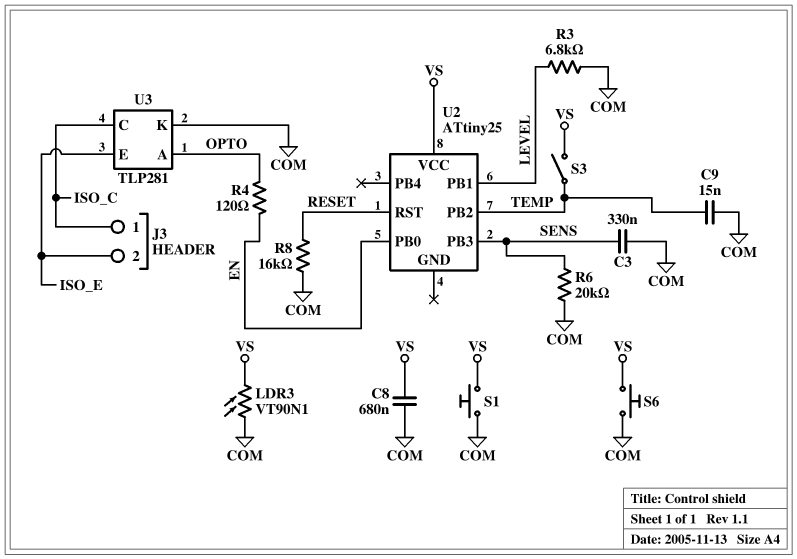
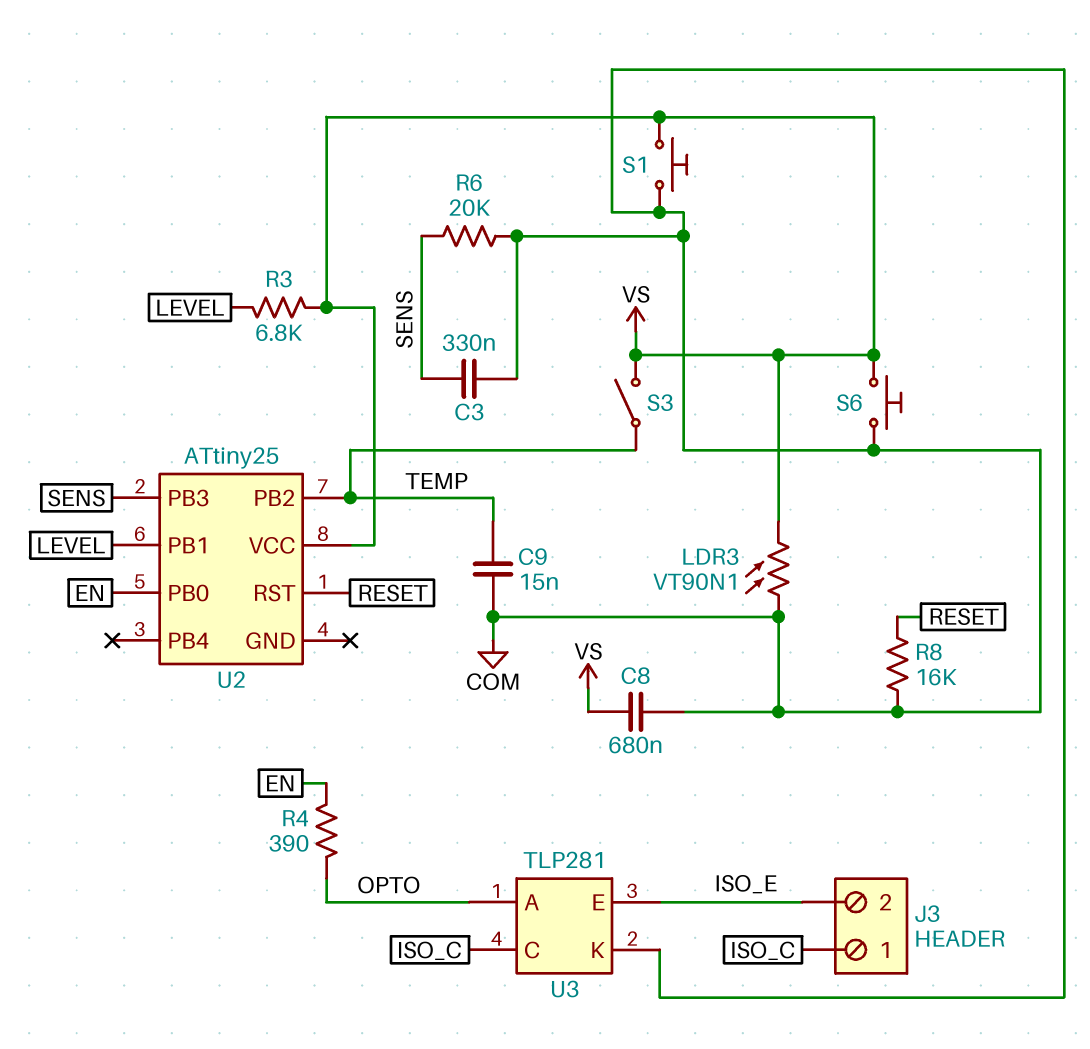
R3: 6.8k (COM, LEVEL) -> 6.8k (LEVEL, VS)
R4: 120 (EN, OPTO) -> 390 (EN, OPTO)

